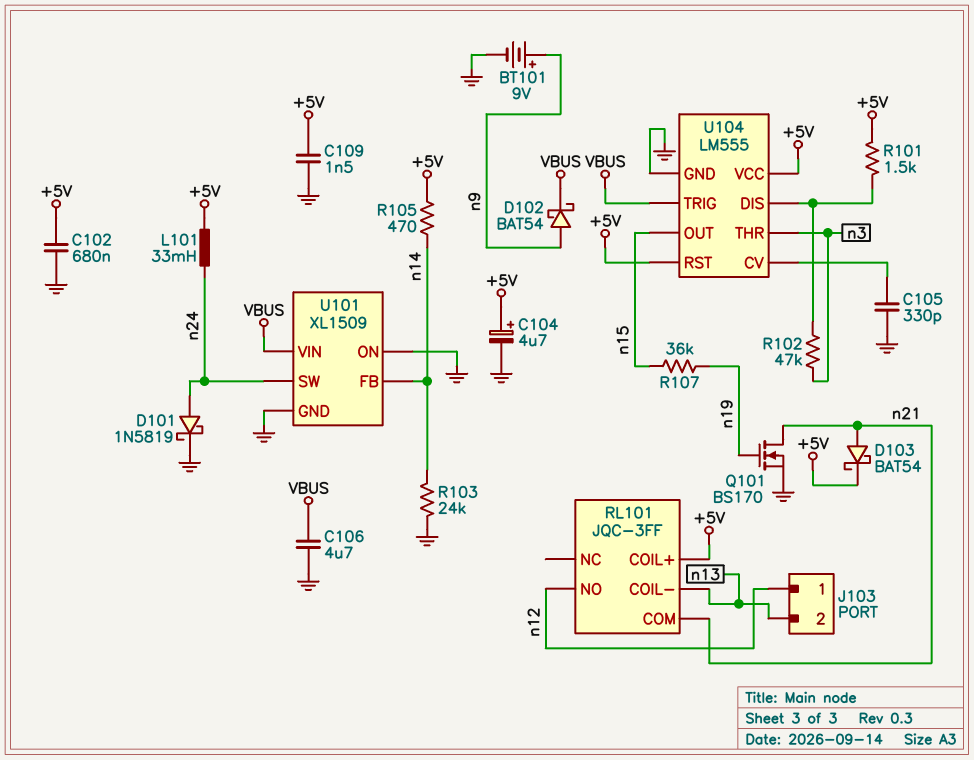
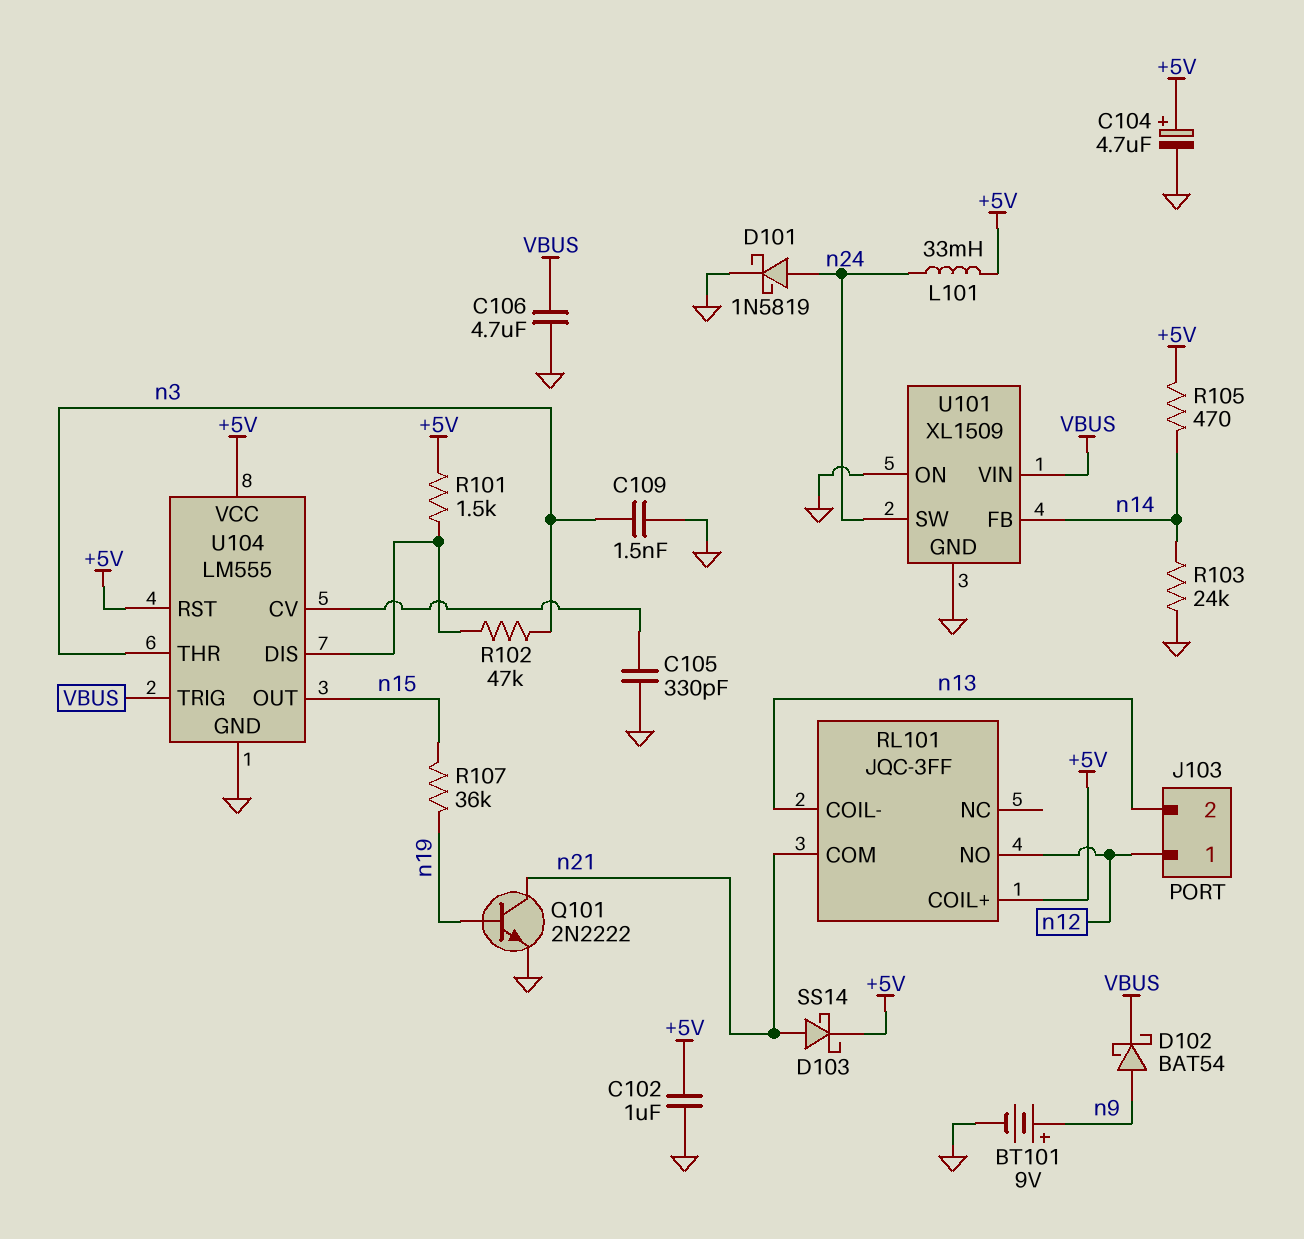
C102: 680nF (+5V, GND) -> 1uF (+5V, GND)
C109: 1.5nF (+5V, GND) -> 1.5nF (GND, n3)
D103: schottky BAT54 (A n21, K +5V) -> schottky SS14 (A n21, K +5V)
Q101: NMOS BS170 (G n19, D n21, S GND) -> NPN 2N2222 (B n19, C n21, E GND)

